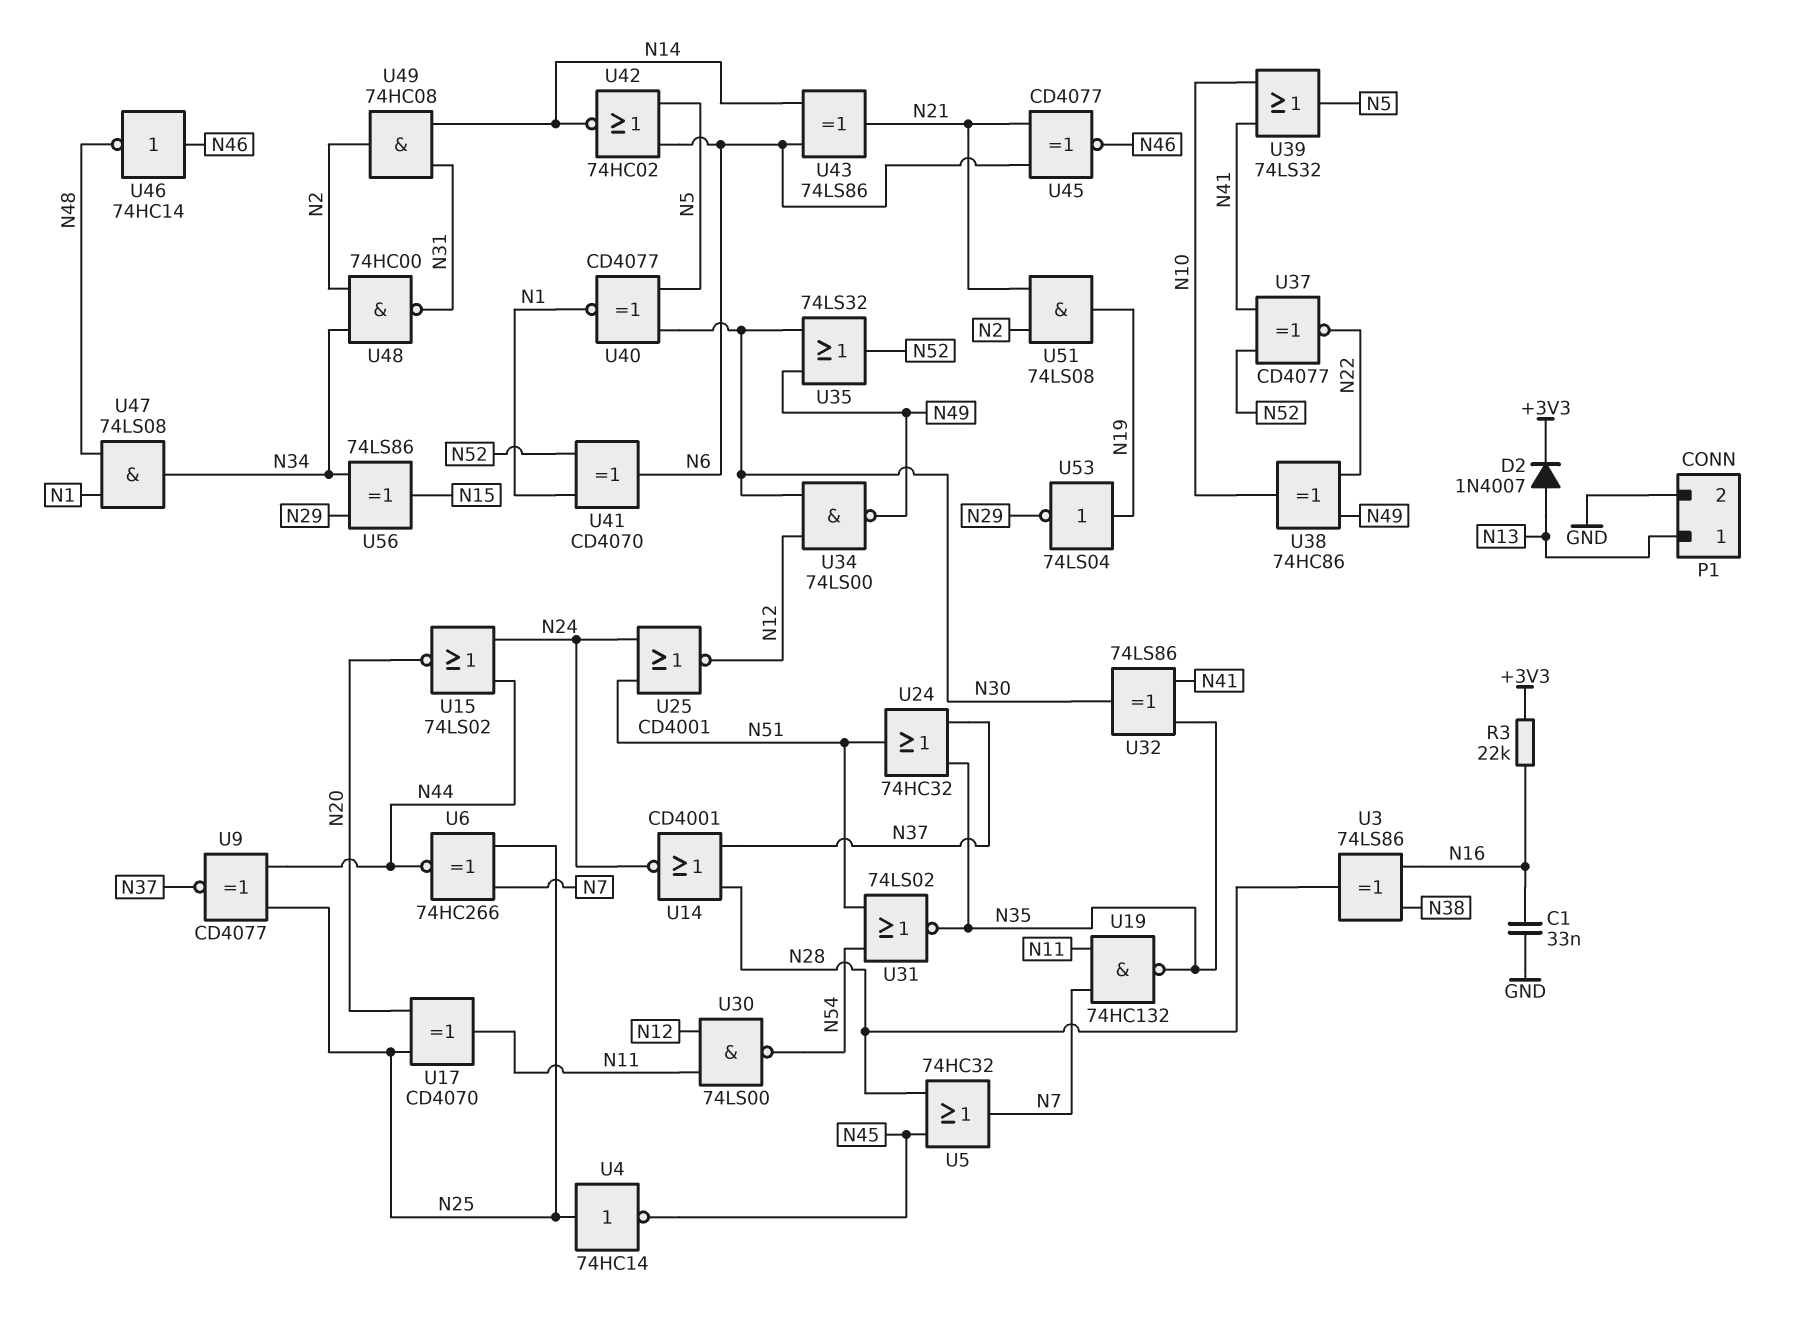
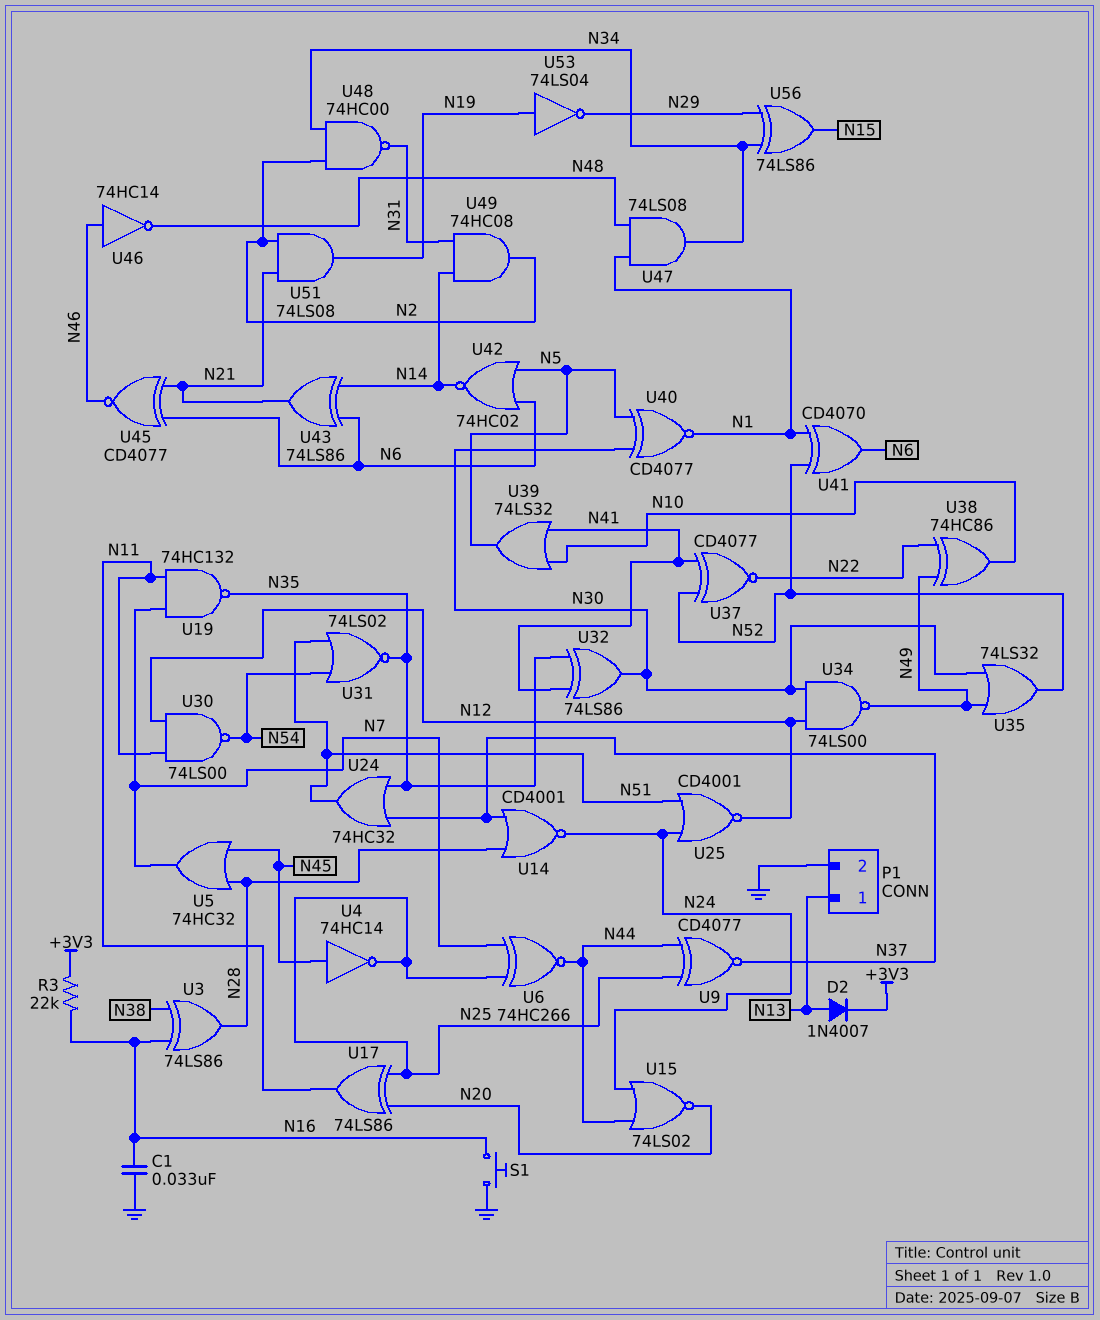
S1: none -> button (GND, N16)
U4: NOT 74HC14 (in N25, out N45) -> NOT 74HC14 (in N45, out N25)
U17: XOR CD4070 (in N20, in N25, out N11) -> XOR 74LS86 (in N20, in N25, out N11)

